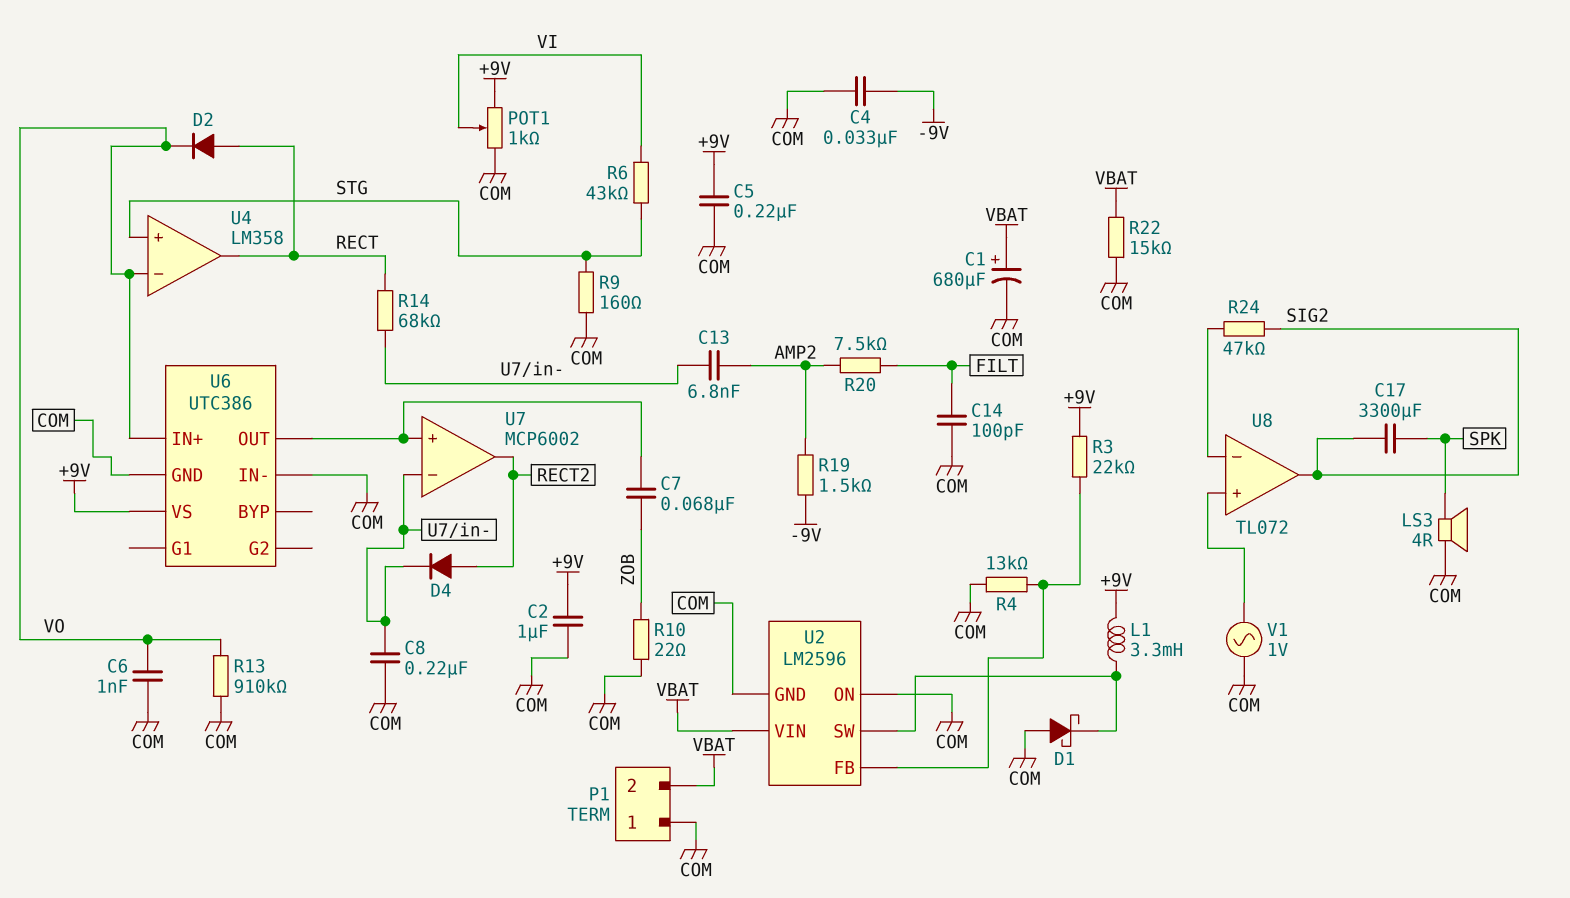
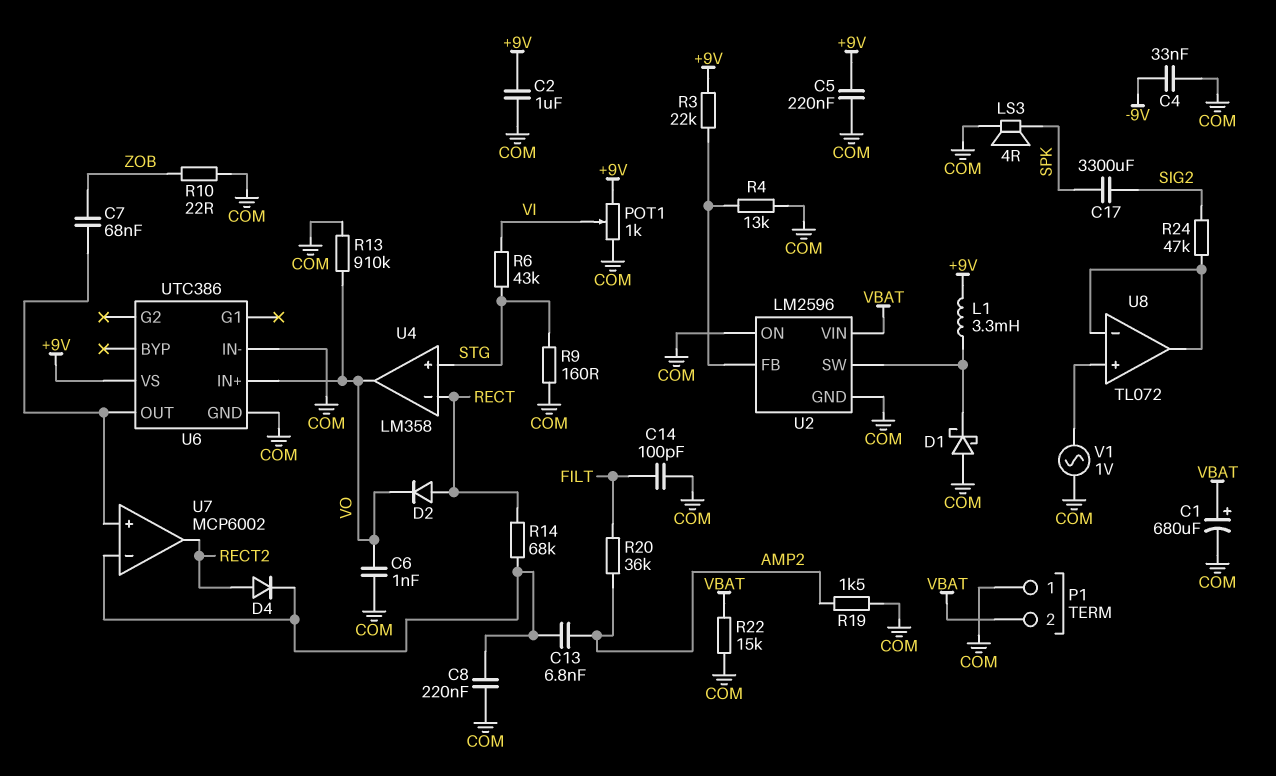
R19: 1.5k (-9V, AMP2) -> 1.5k (AMP2, COM)
R20: 7.5k (AMP2, FILT) -> 36k (AMP2, FILT)
U4 pin in-: VO -> RECT
U4 pin out: RECT -> VO
U8 pin out: SIG2 -> U8/in-

